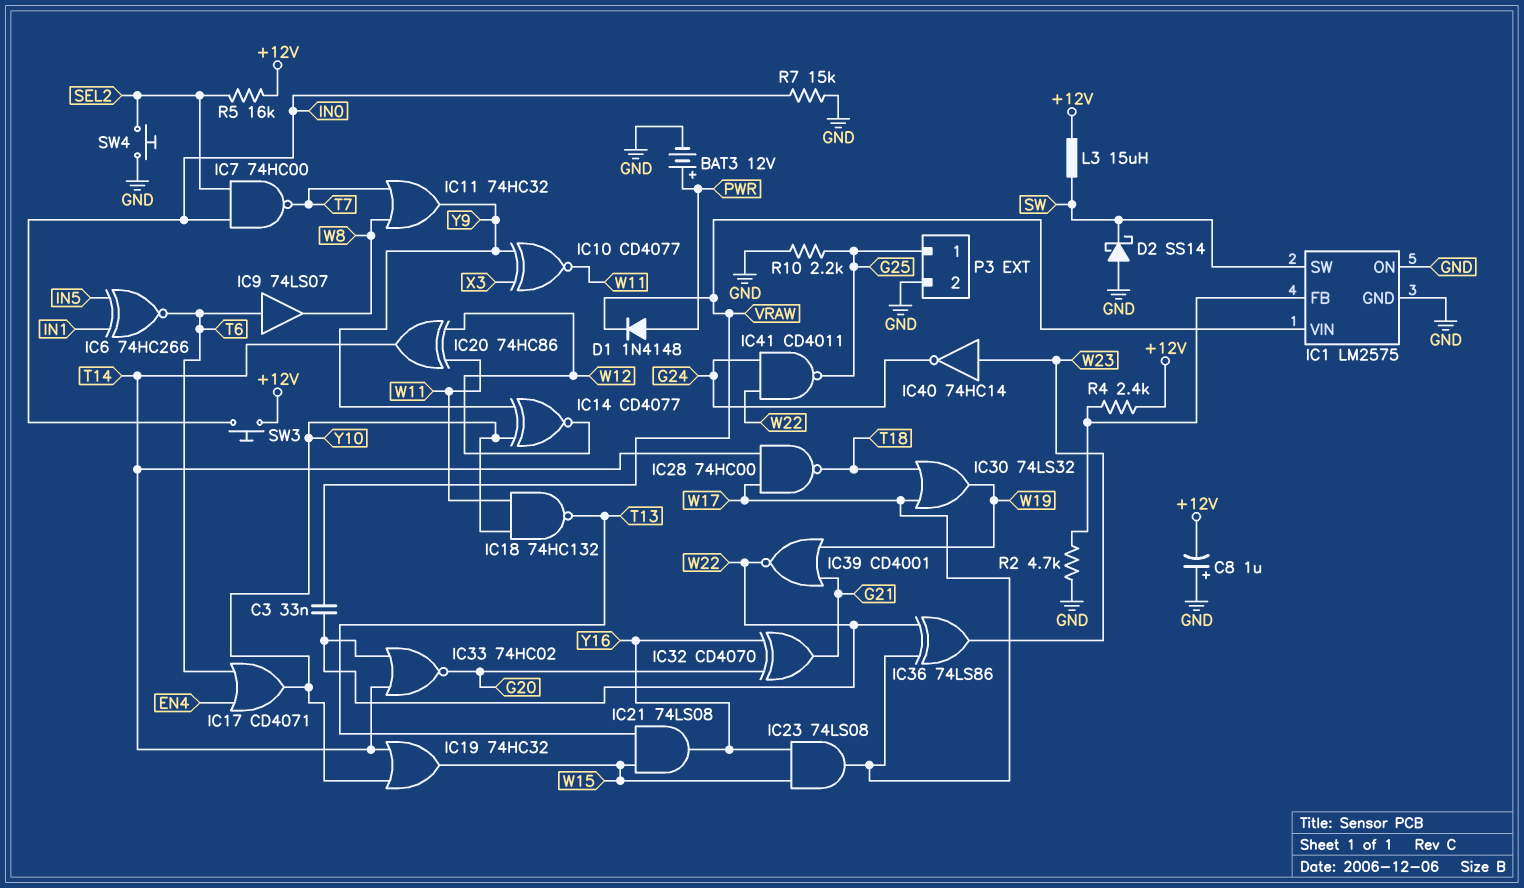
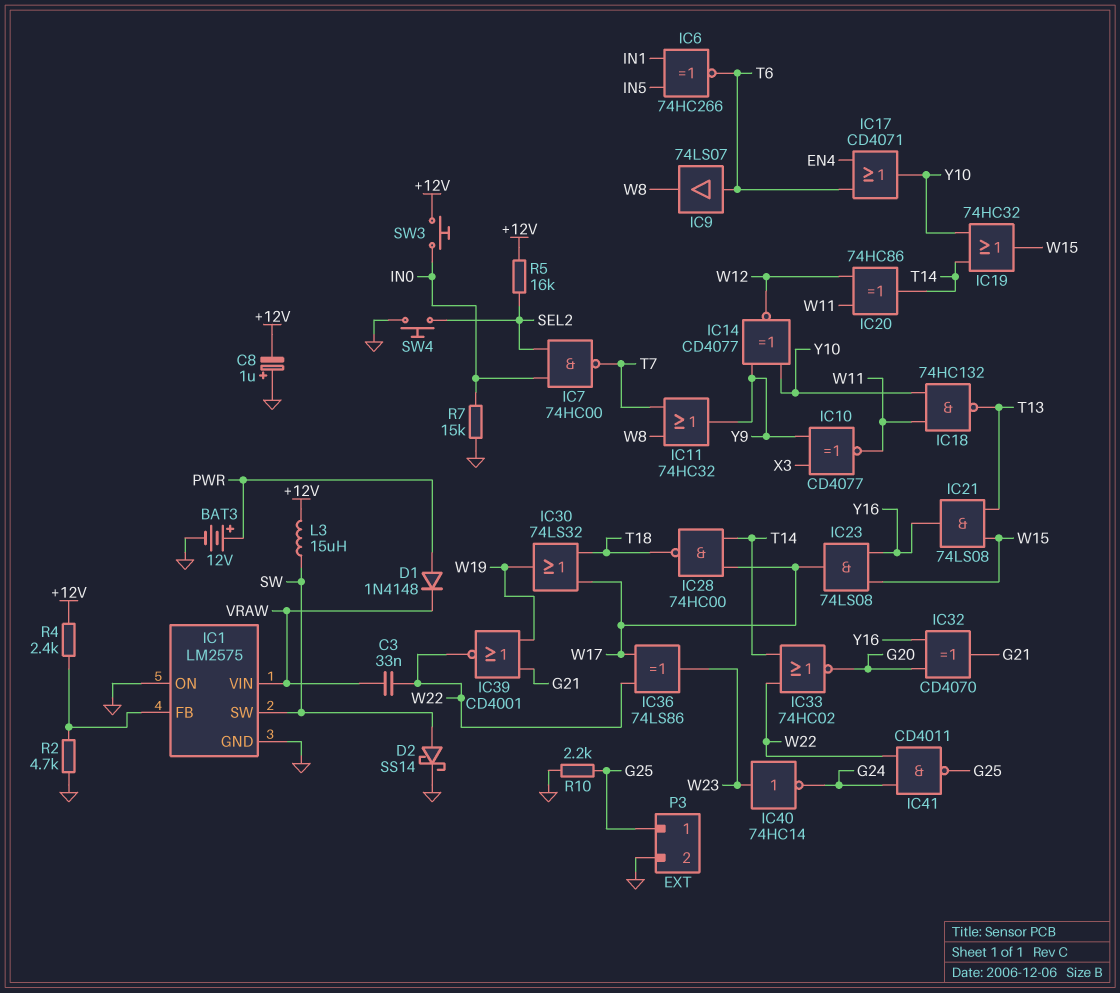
D2: schottky SS14 (A GND, K SW) -> schottky SS14 (A SW, K GND)

